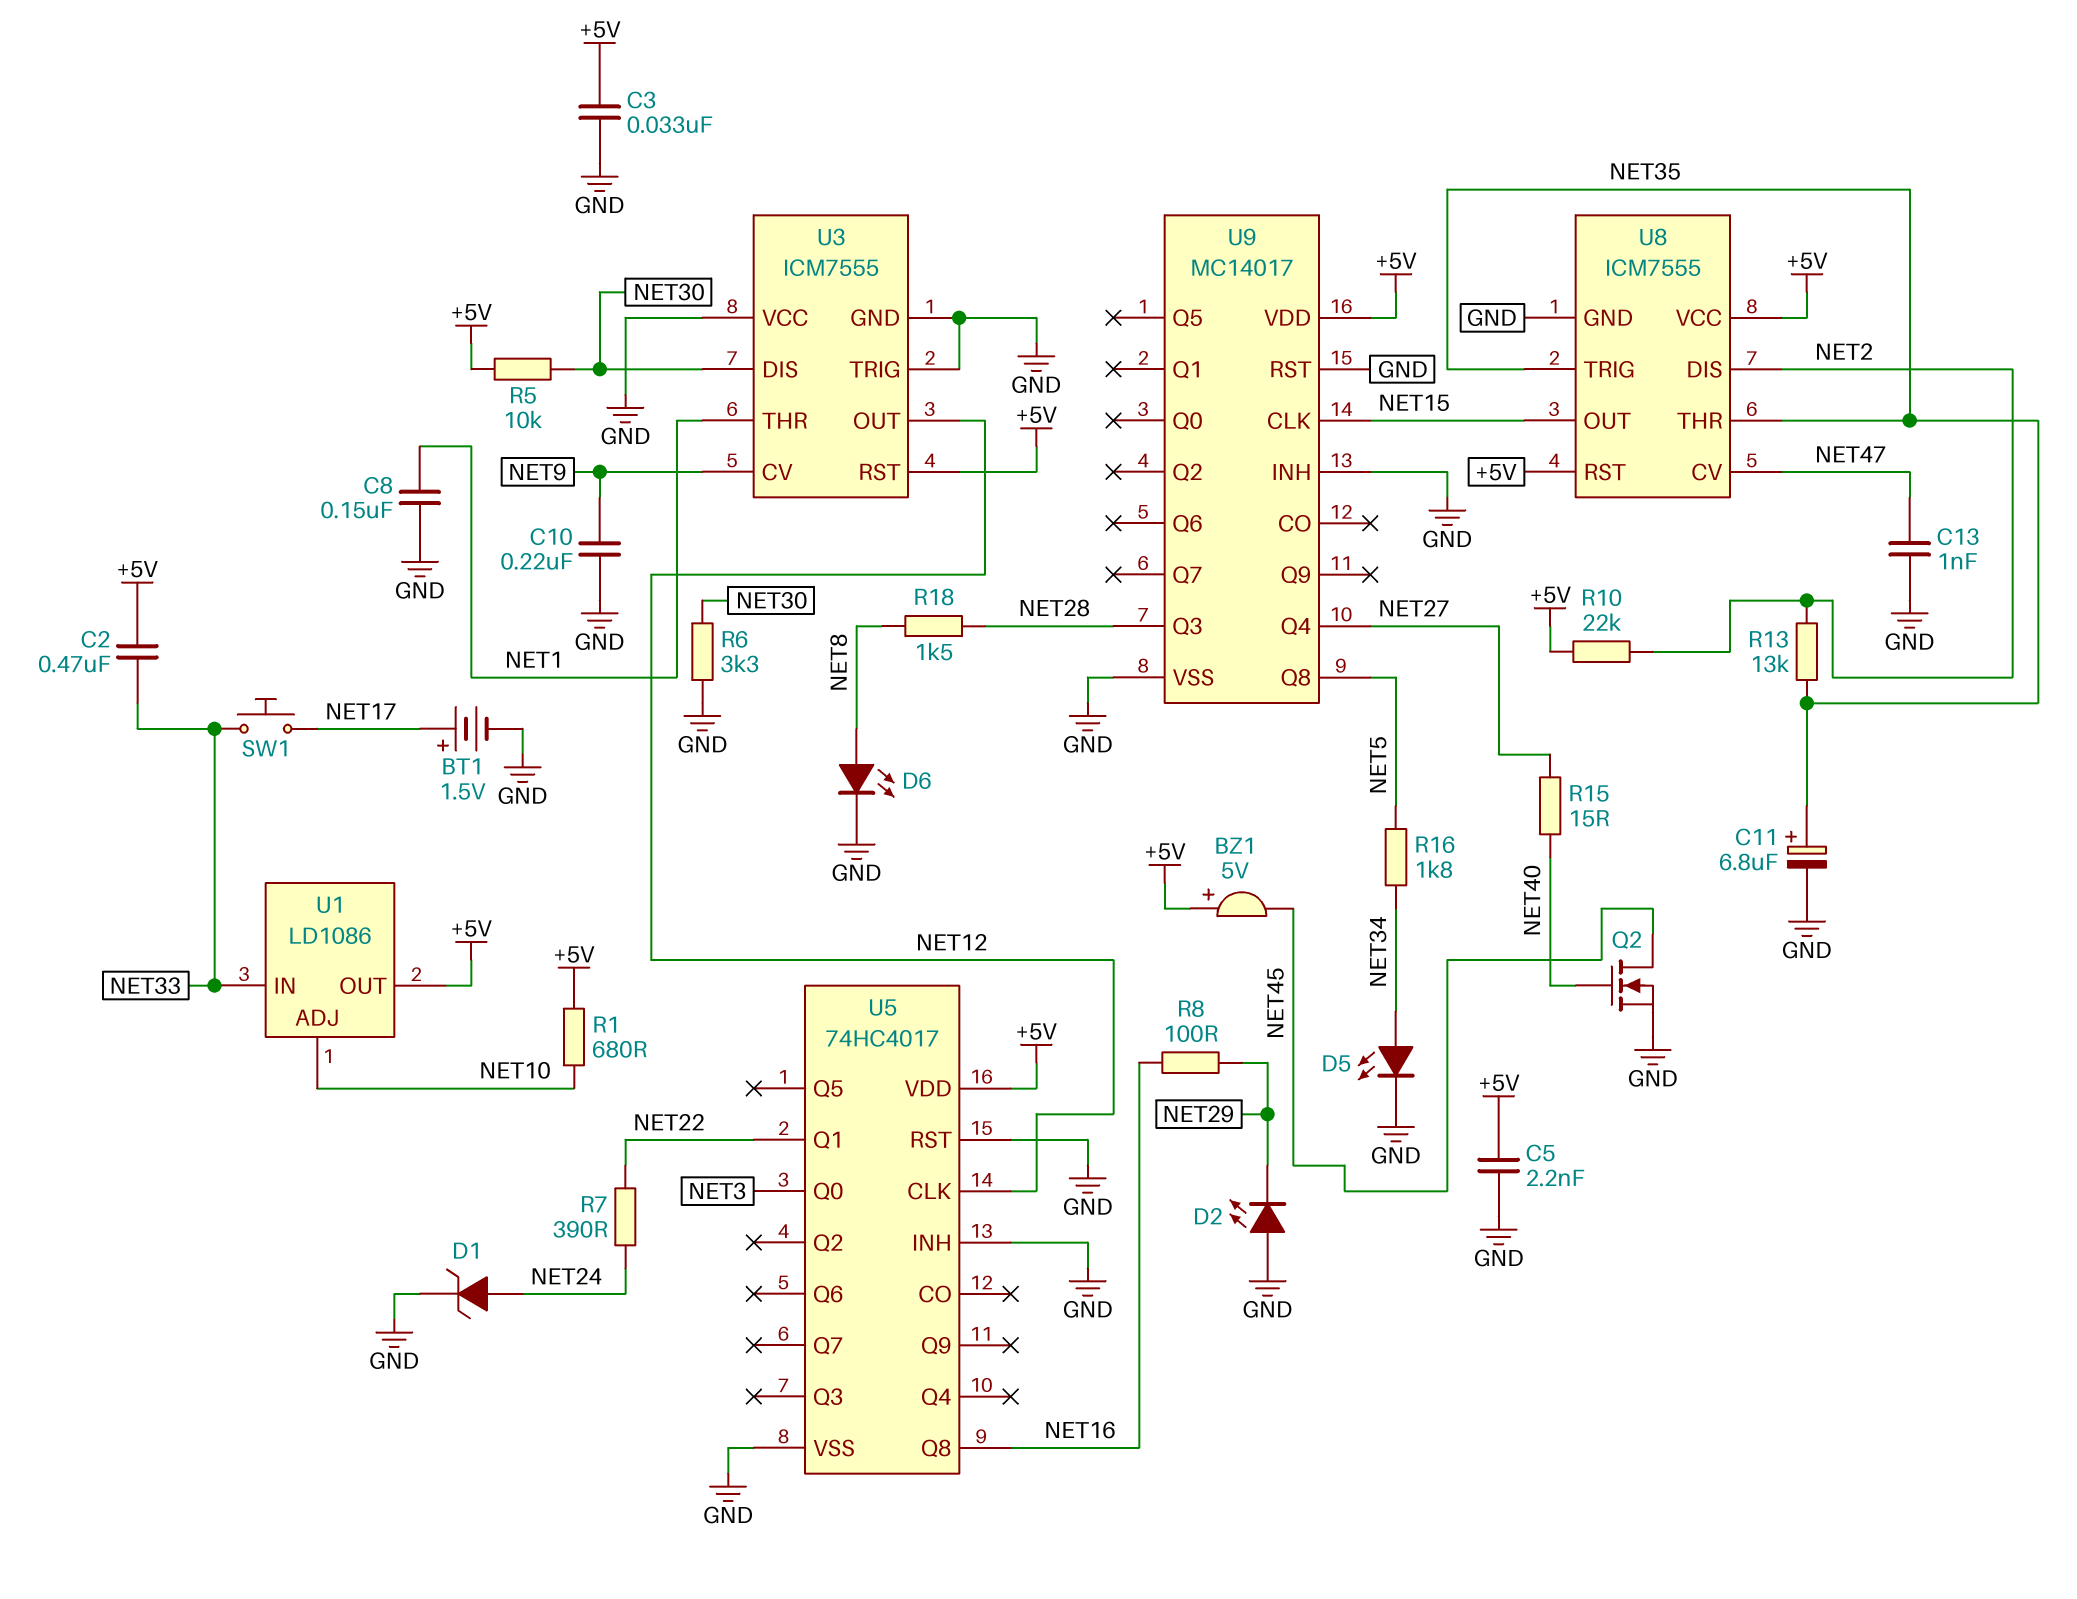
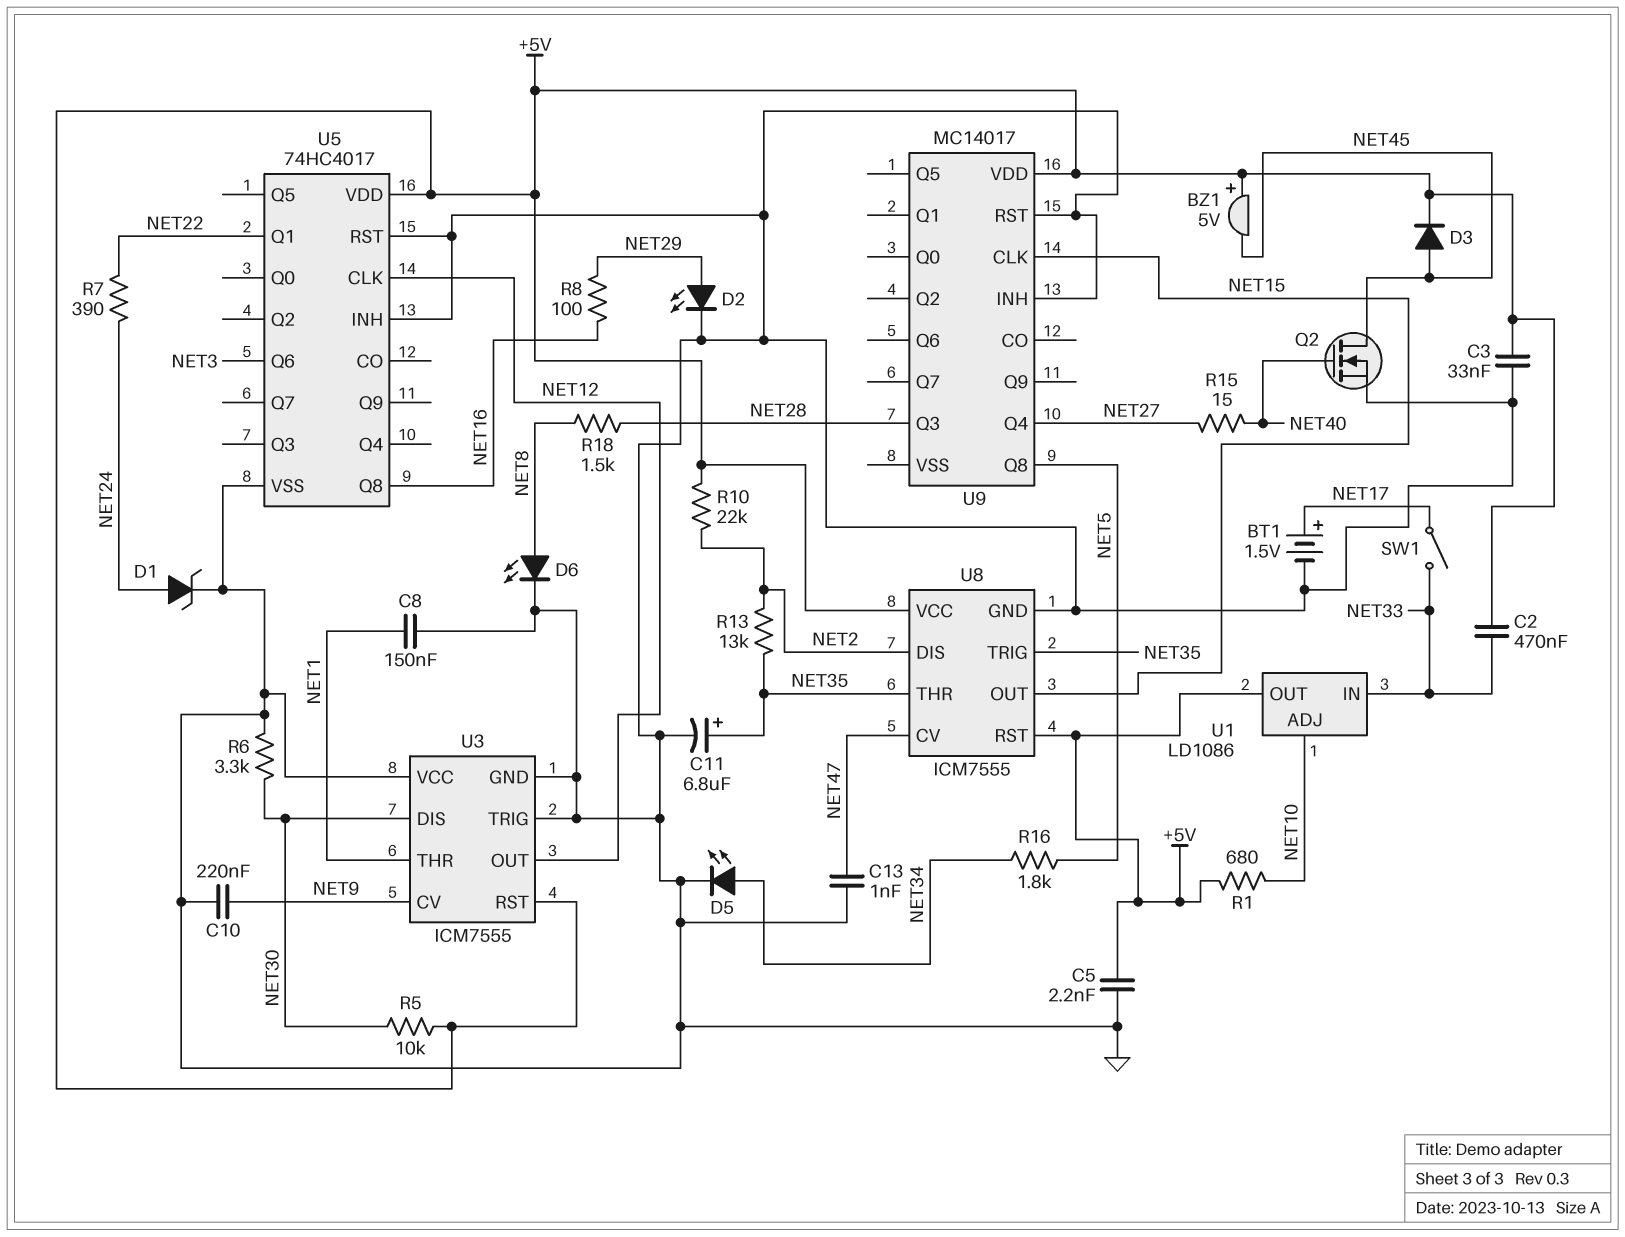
D2: LED (A GND, K NET29) -> LED (A NET29, K GND)
D3: none -> diode (A NET45, K +5V)
SW1: button (NET17, NET33) -> switch (NET17, NET33)
U5 pin Q0: NET3 -> none
U5 pin Q6: none -> NET3
U9 pin VSS: GND -> none

